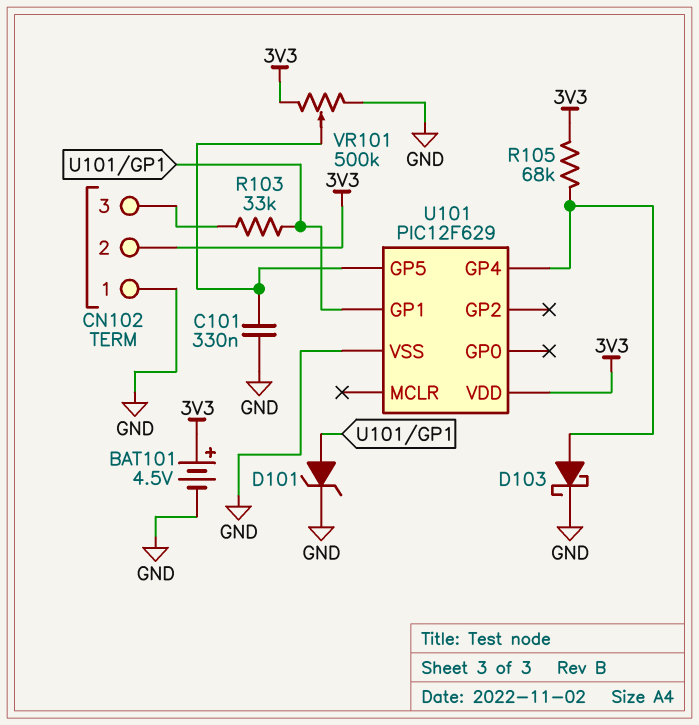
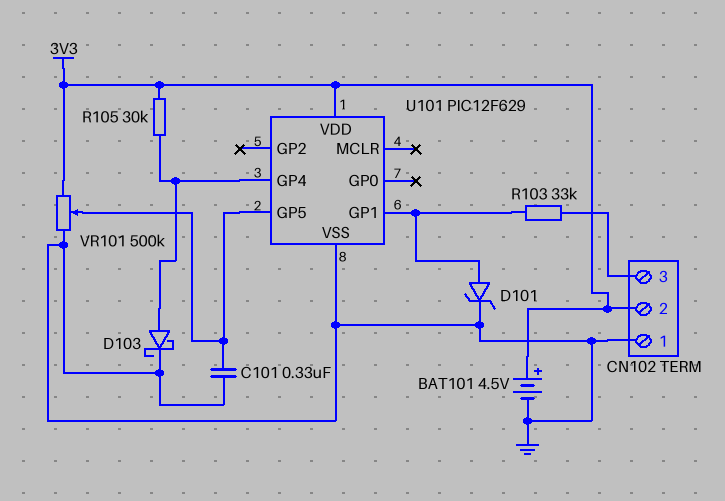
R105: 68k (3V3, U101/GP4) -> 30k (3V3, U101/GP4)

